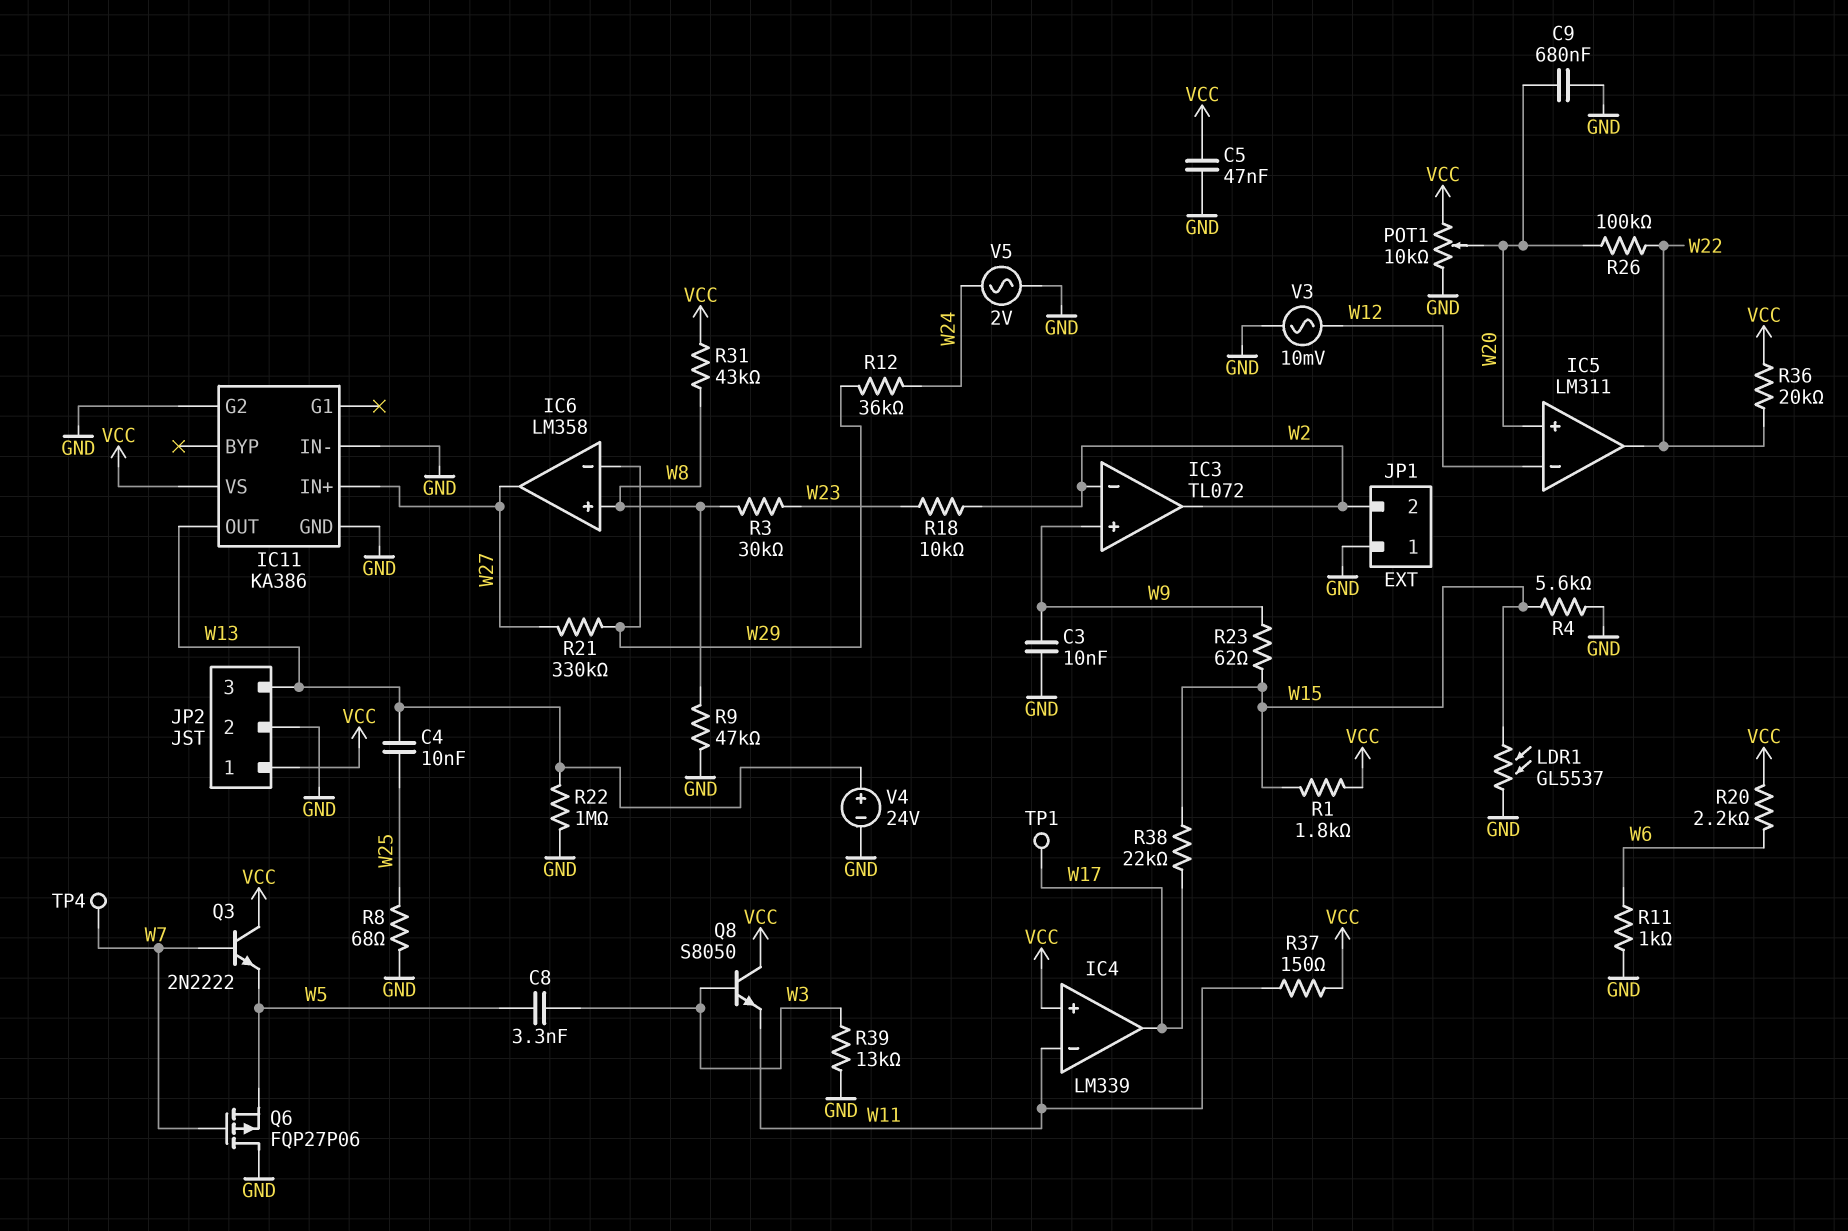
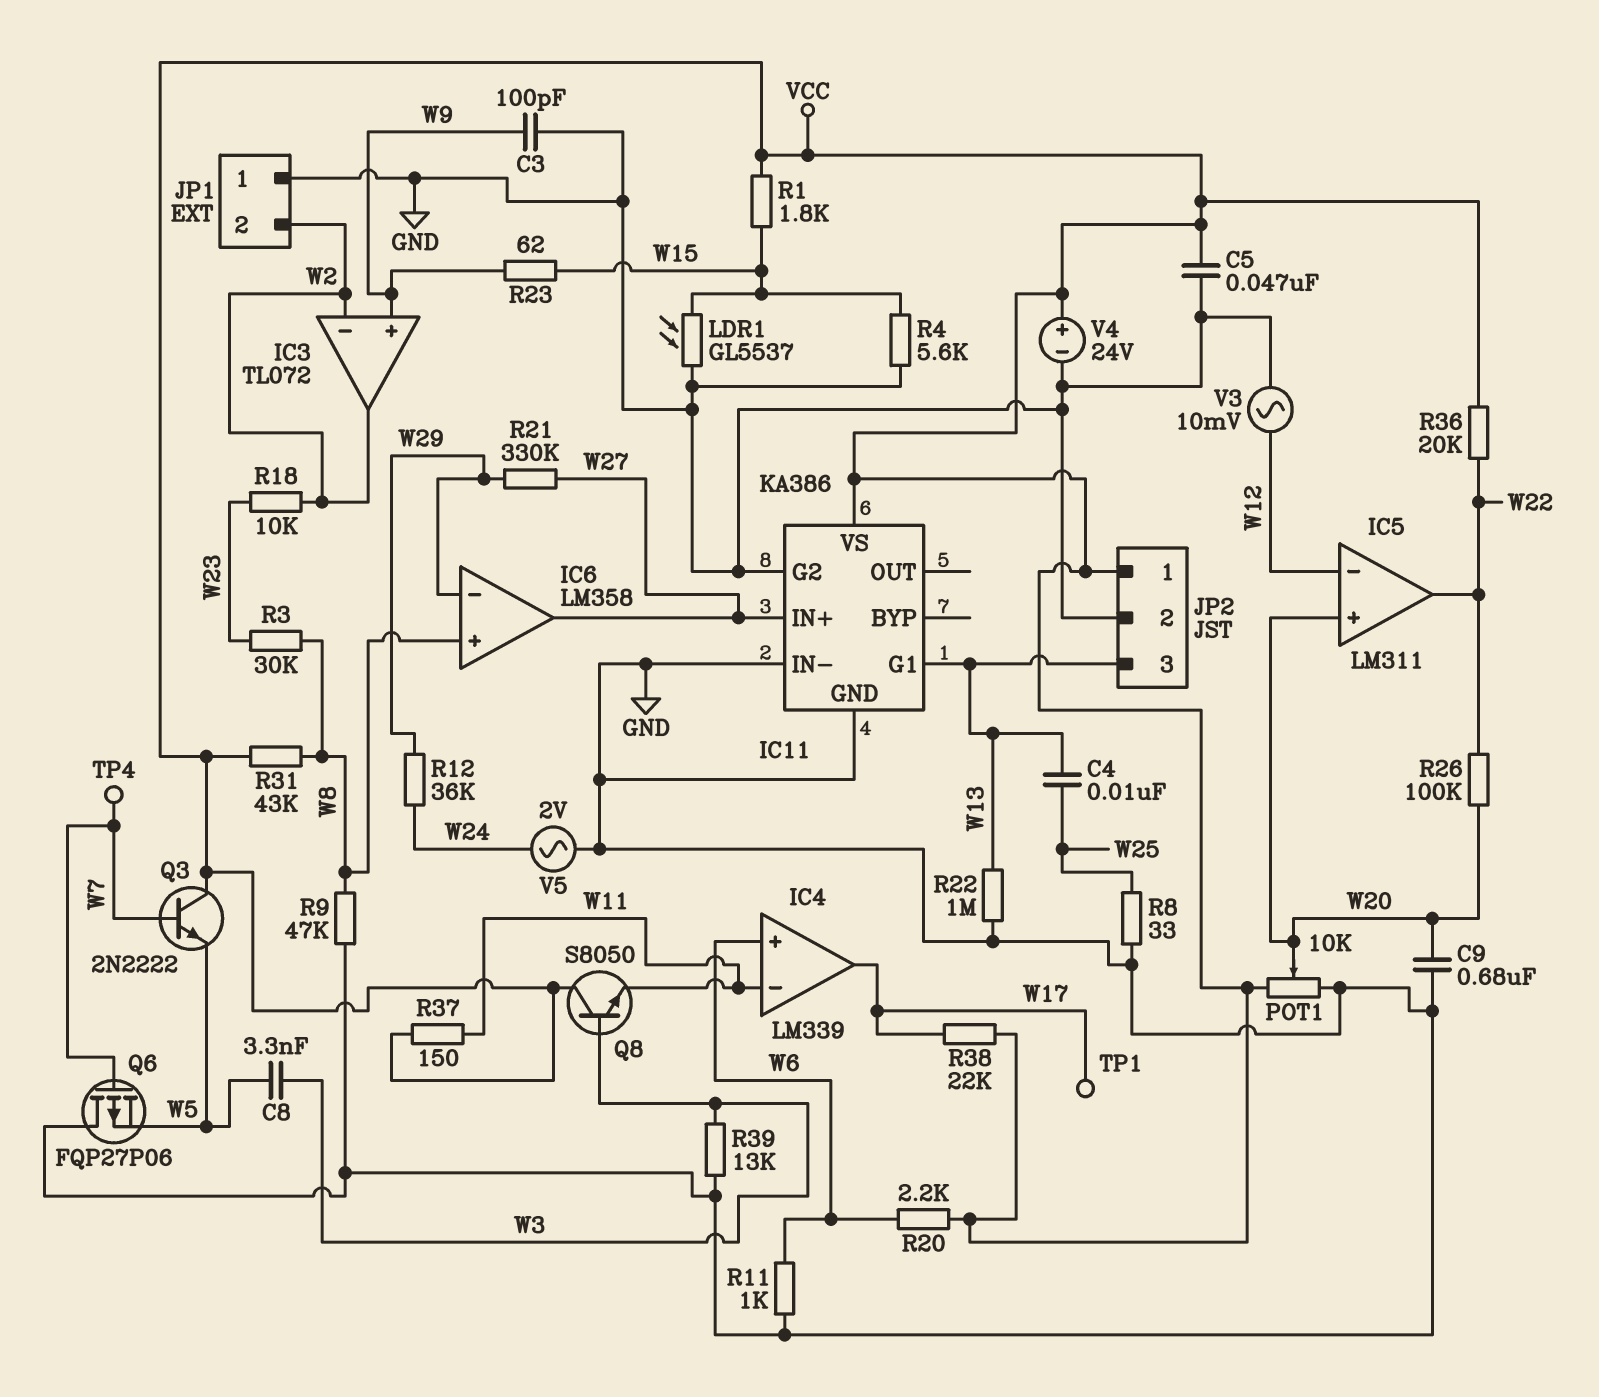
C3: 10nF (GND, W9) -> 100pF (GND, W9)
IC4 pin in+: VCC -> W6
IC11 pin G1: none -> W13
IC11 pin OUT: W13 -> none
R8: 68 (GND, W25) -> 33 (GND, W25)
R38: 22k (W15, W17) -> 22k (VCC, W17)
V4: 24V (plus W13, minus GND) -> 24V (plus VCC, minus GND)

